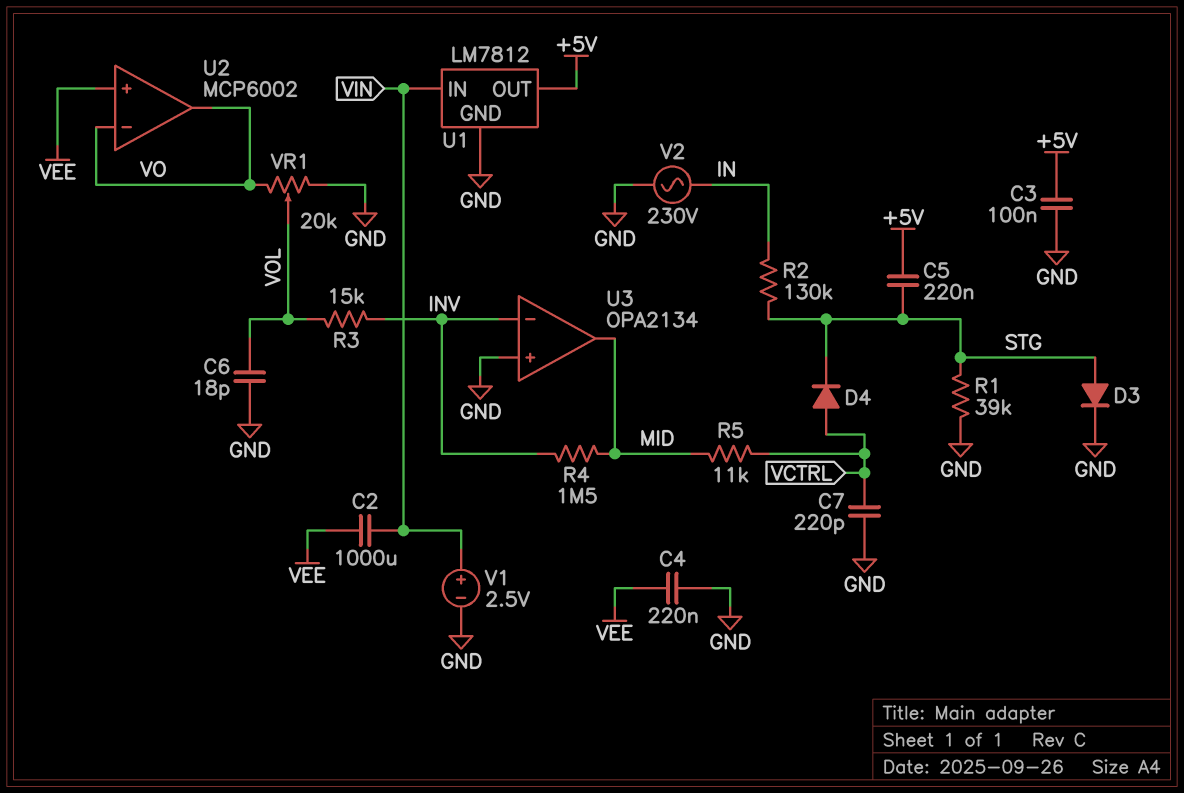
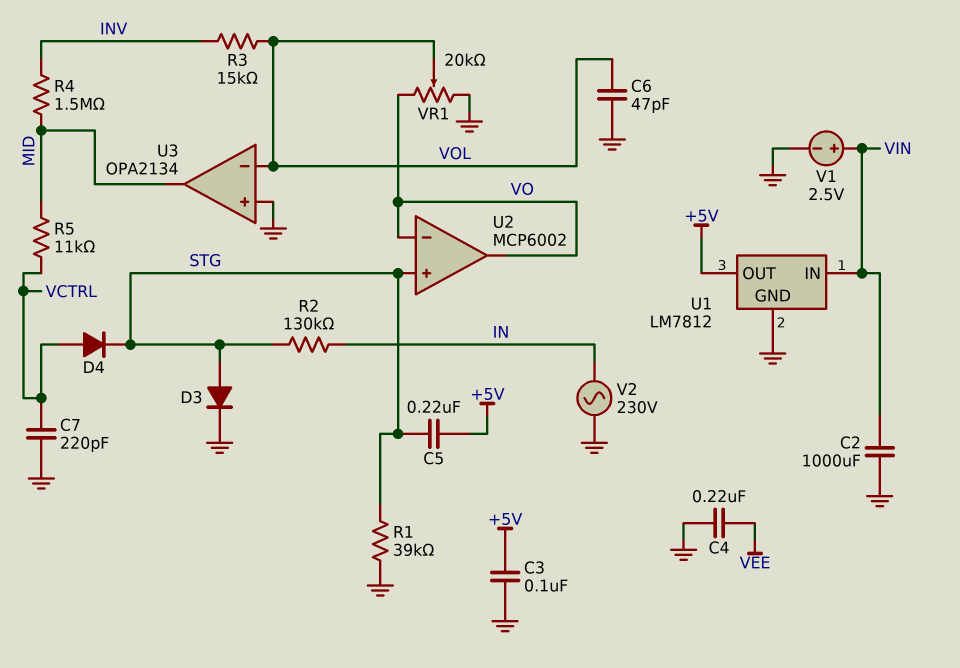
C2: 1000uF (VEE, VIN) -> 1000uF (GND, VIN)
C6: 18pF (GND, VOL) -> 47pF (GND, VOL)
U2 pin in+: VEE -> STG
U3 pin in-: INV -> VOL

